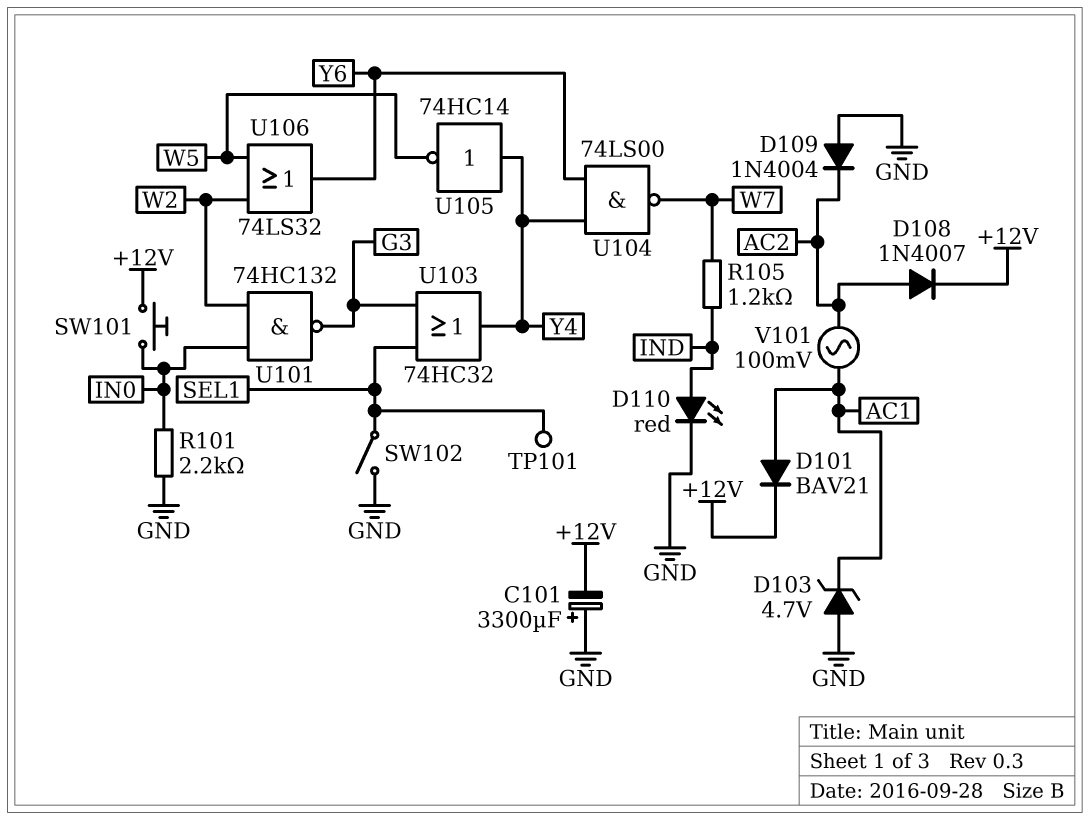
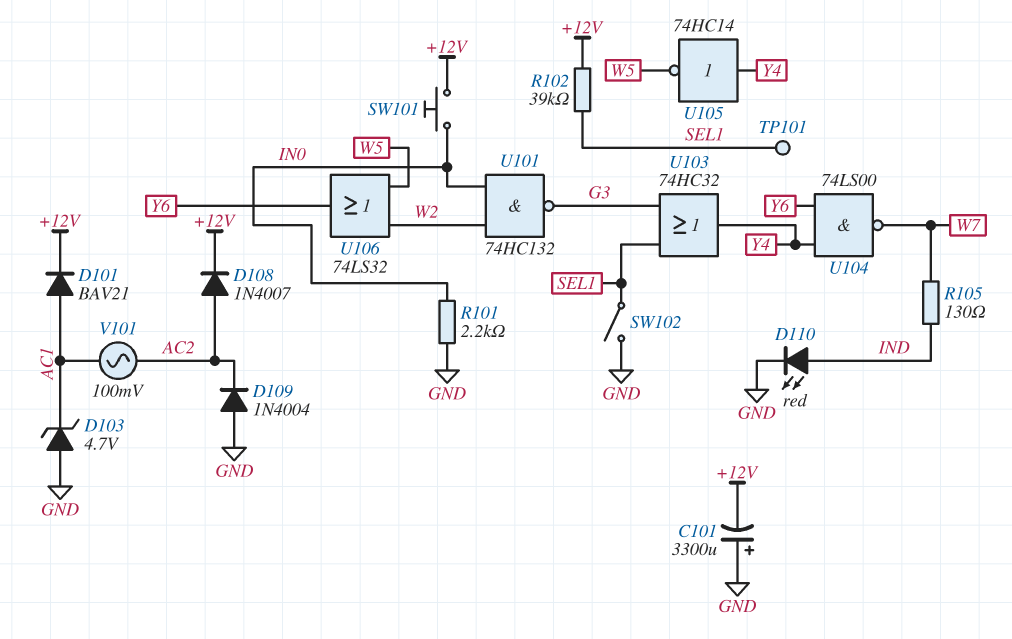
R102: none -> 39k (+12V, SEL1)
R105: 1.2k (IND, W7) -> 130 (IND, W7)

